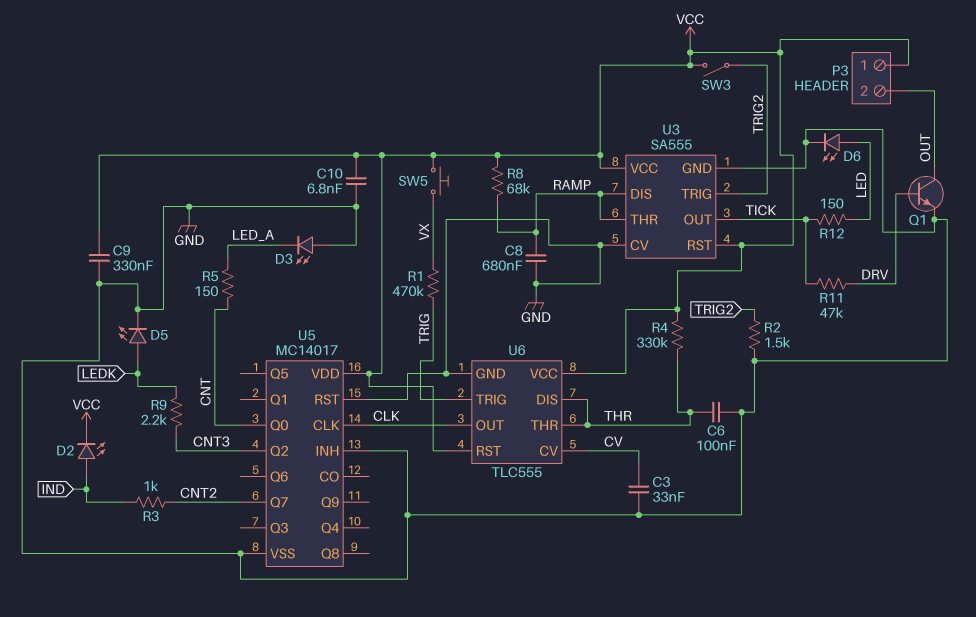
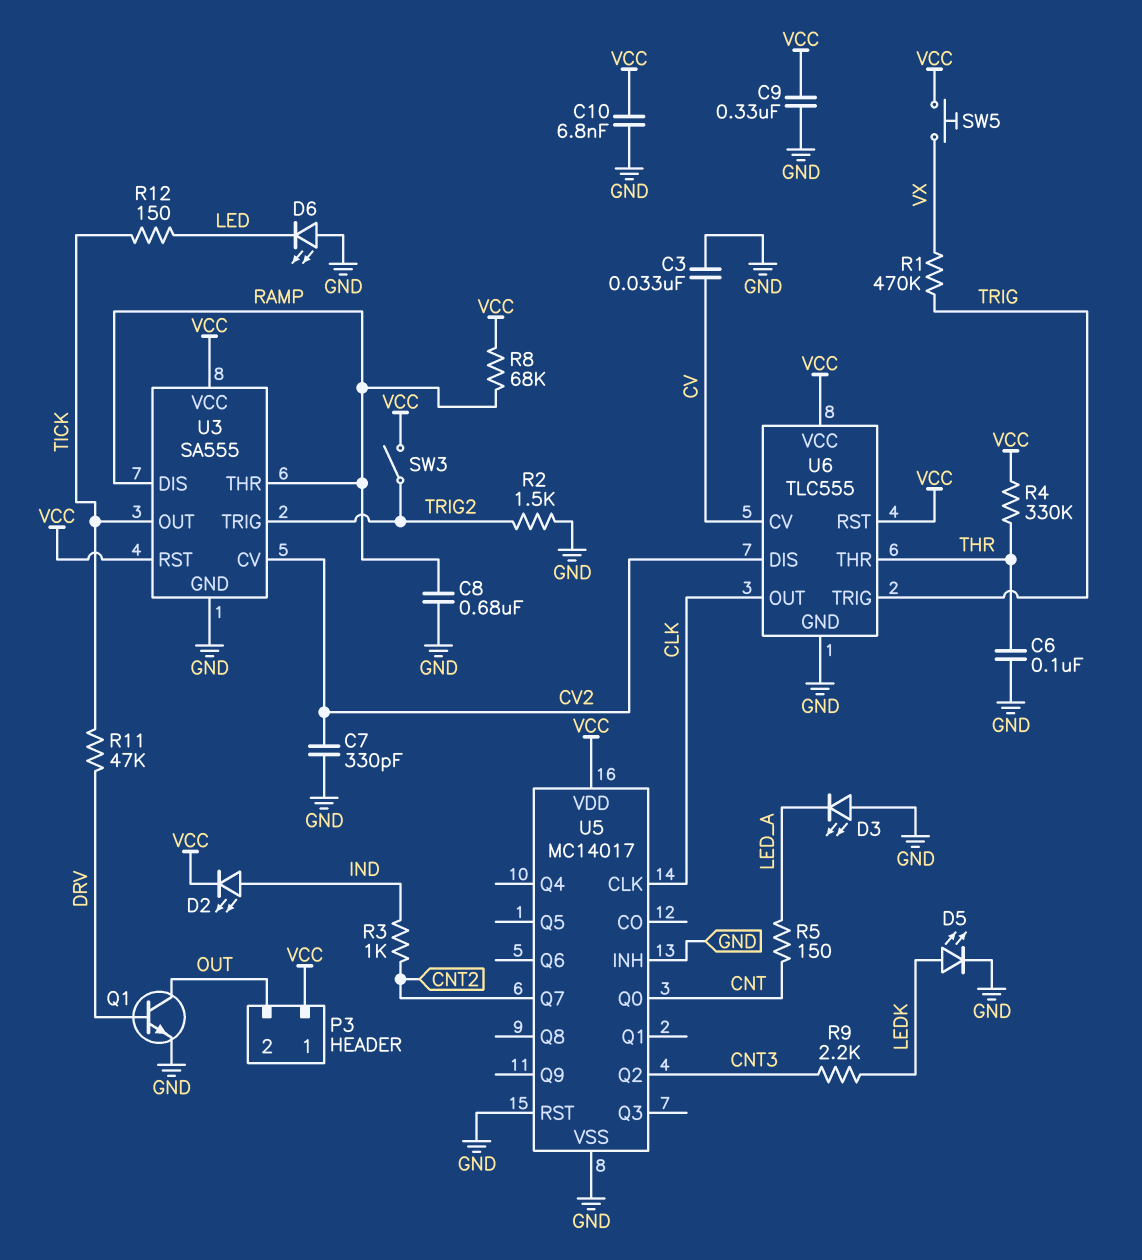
C7: none -> 330pF (CV2, GND)
D6: LED (A LED, K GND) -> LED (A GND, K LED)
U3 pin CV: GND -> CV2
U6 pin DIS: THR -> CV2

